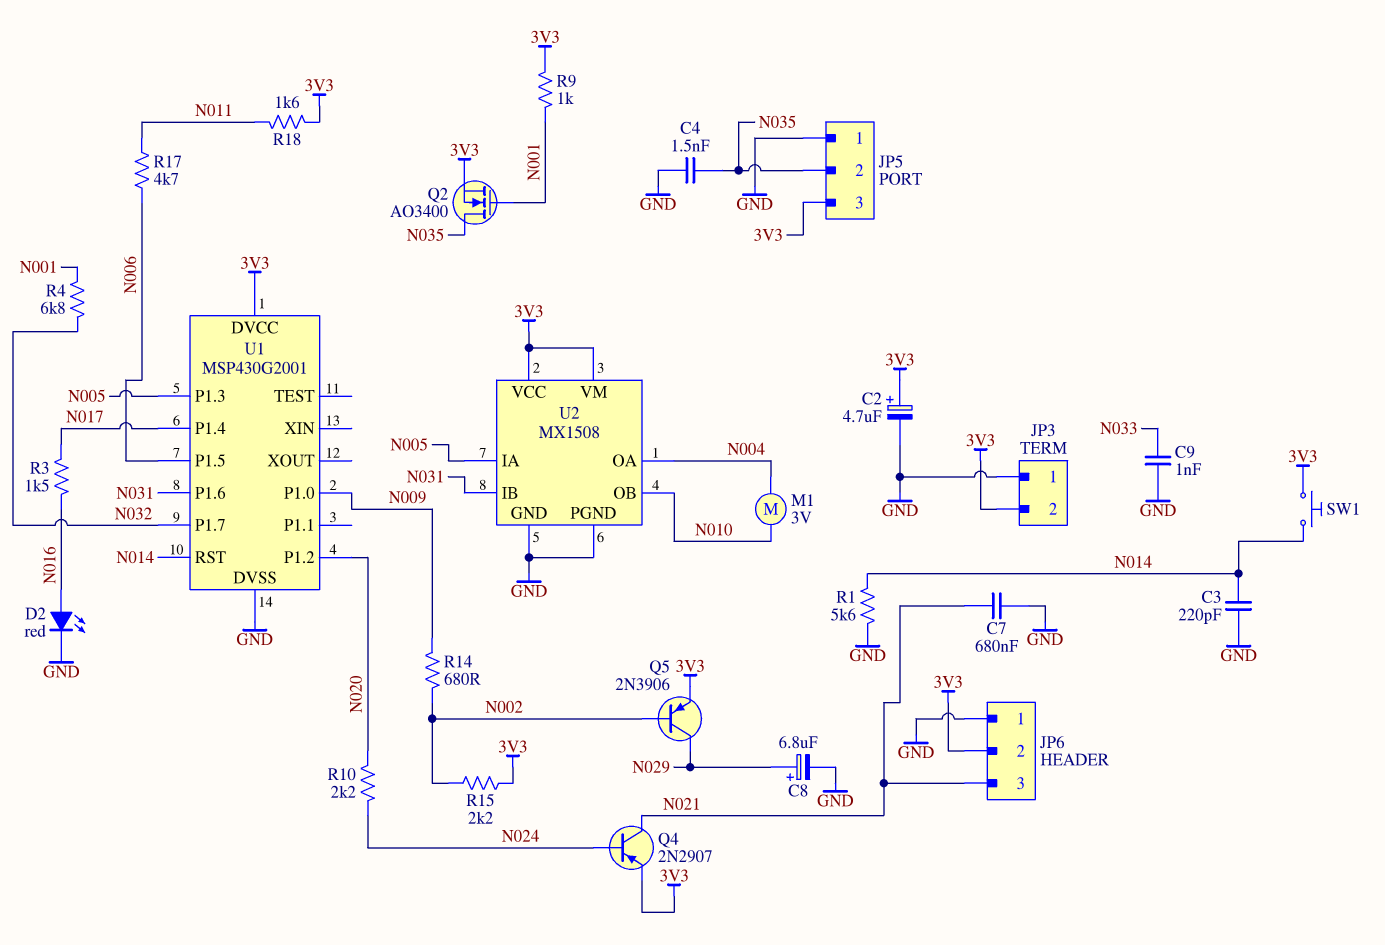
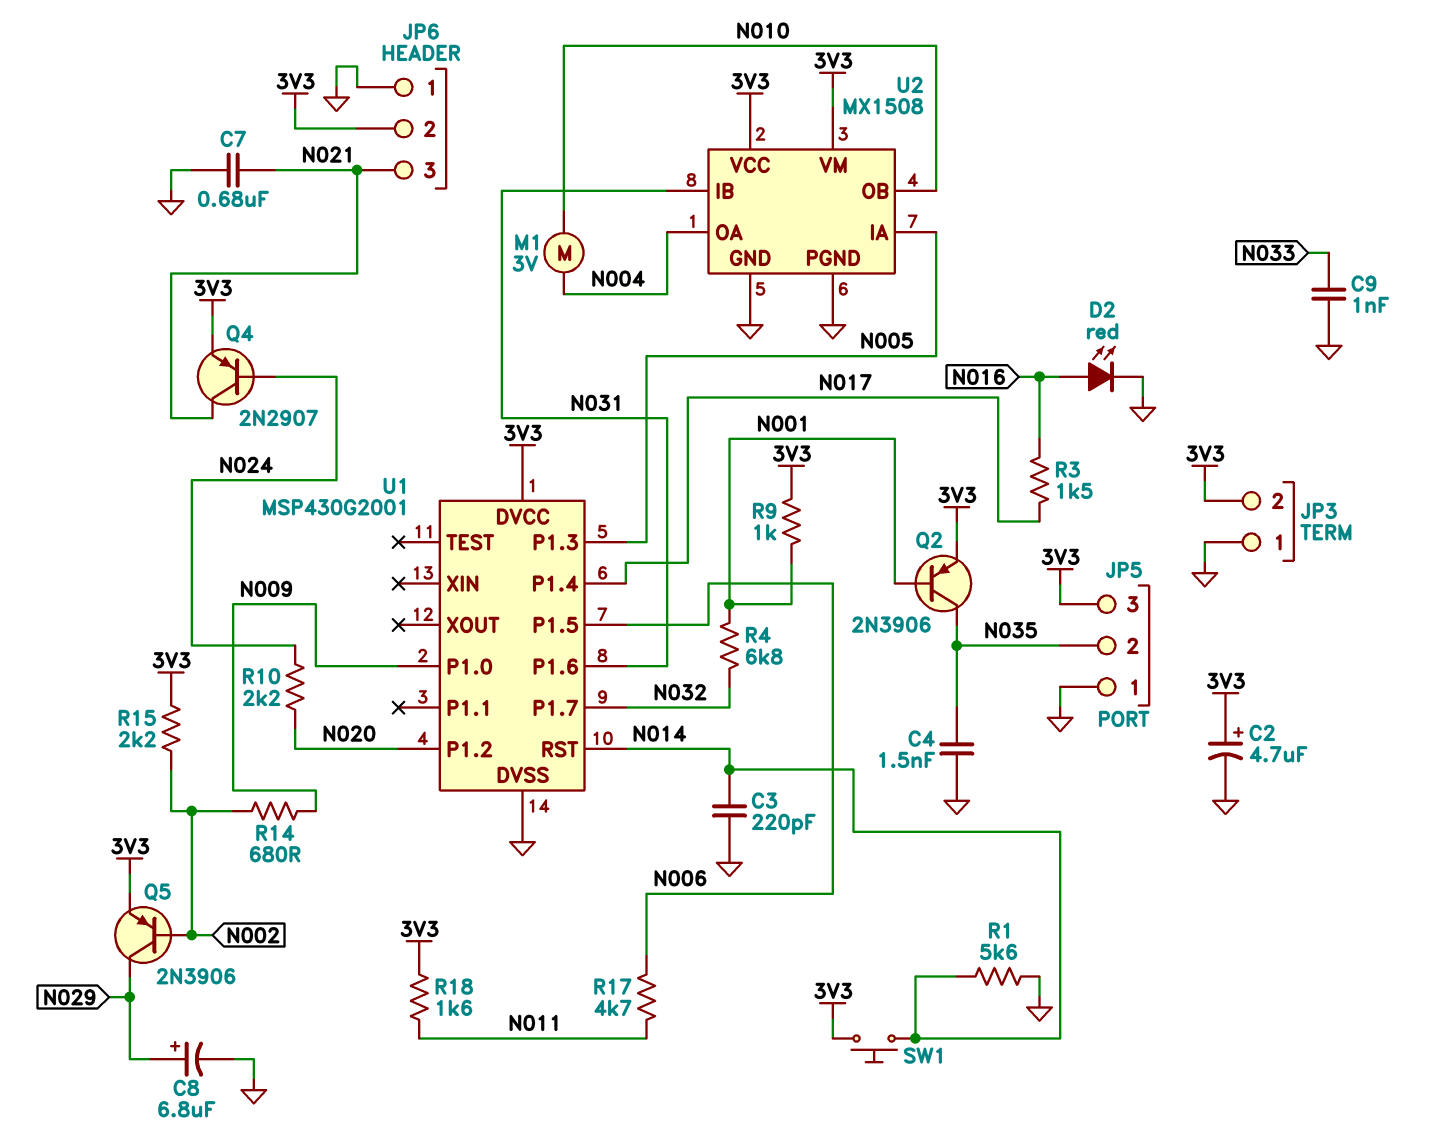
Q2: NMOS AO3400 (G N001, D N035, S 3V3) -> PNP 2N3906 (B N001, C N035, E 3V3)

